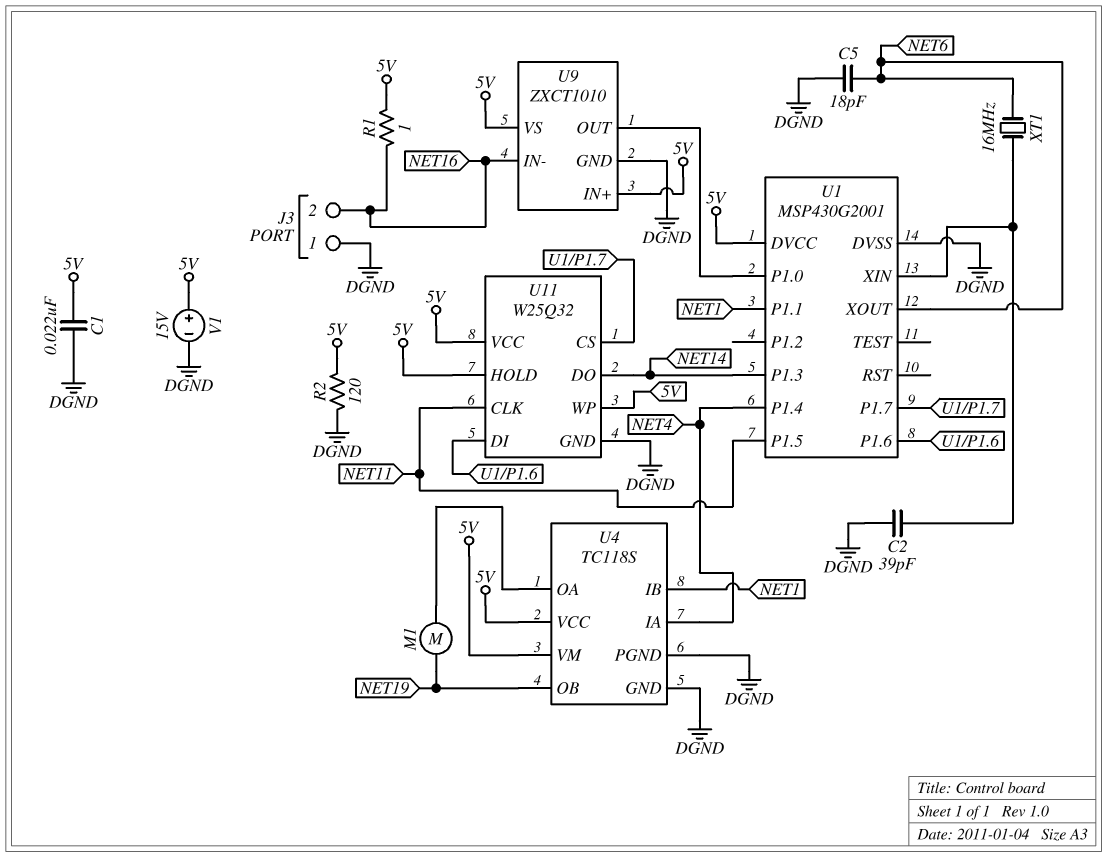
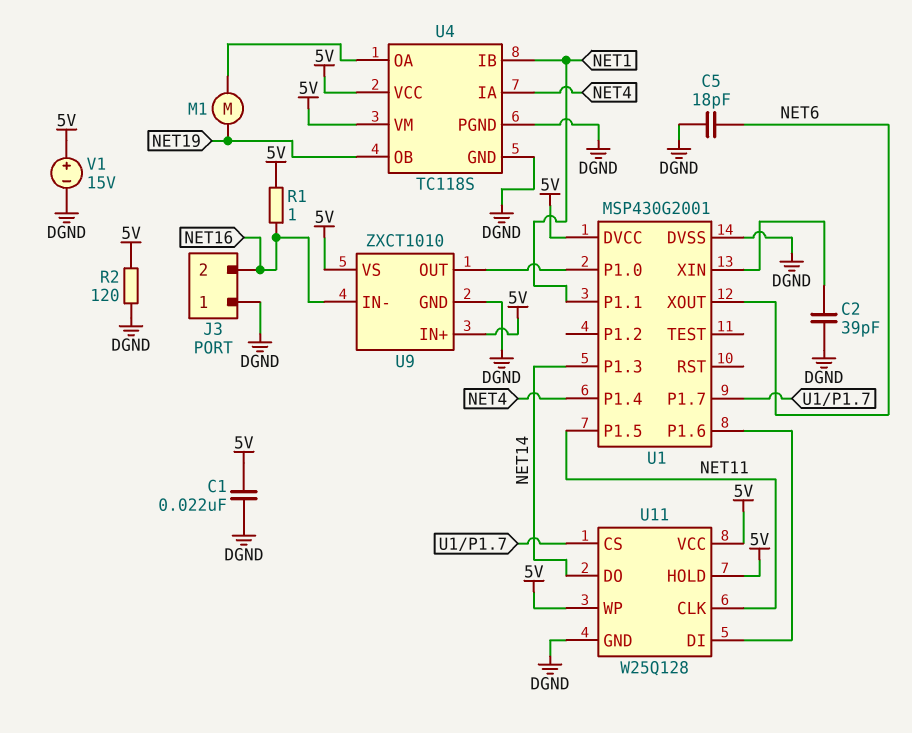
U11: W25Q32 -> W25Q128
XT1: 16MHz (NET6, U1/XIN) -> none

